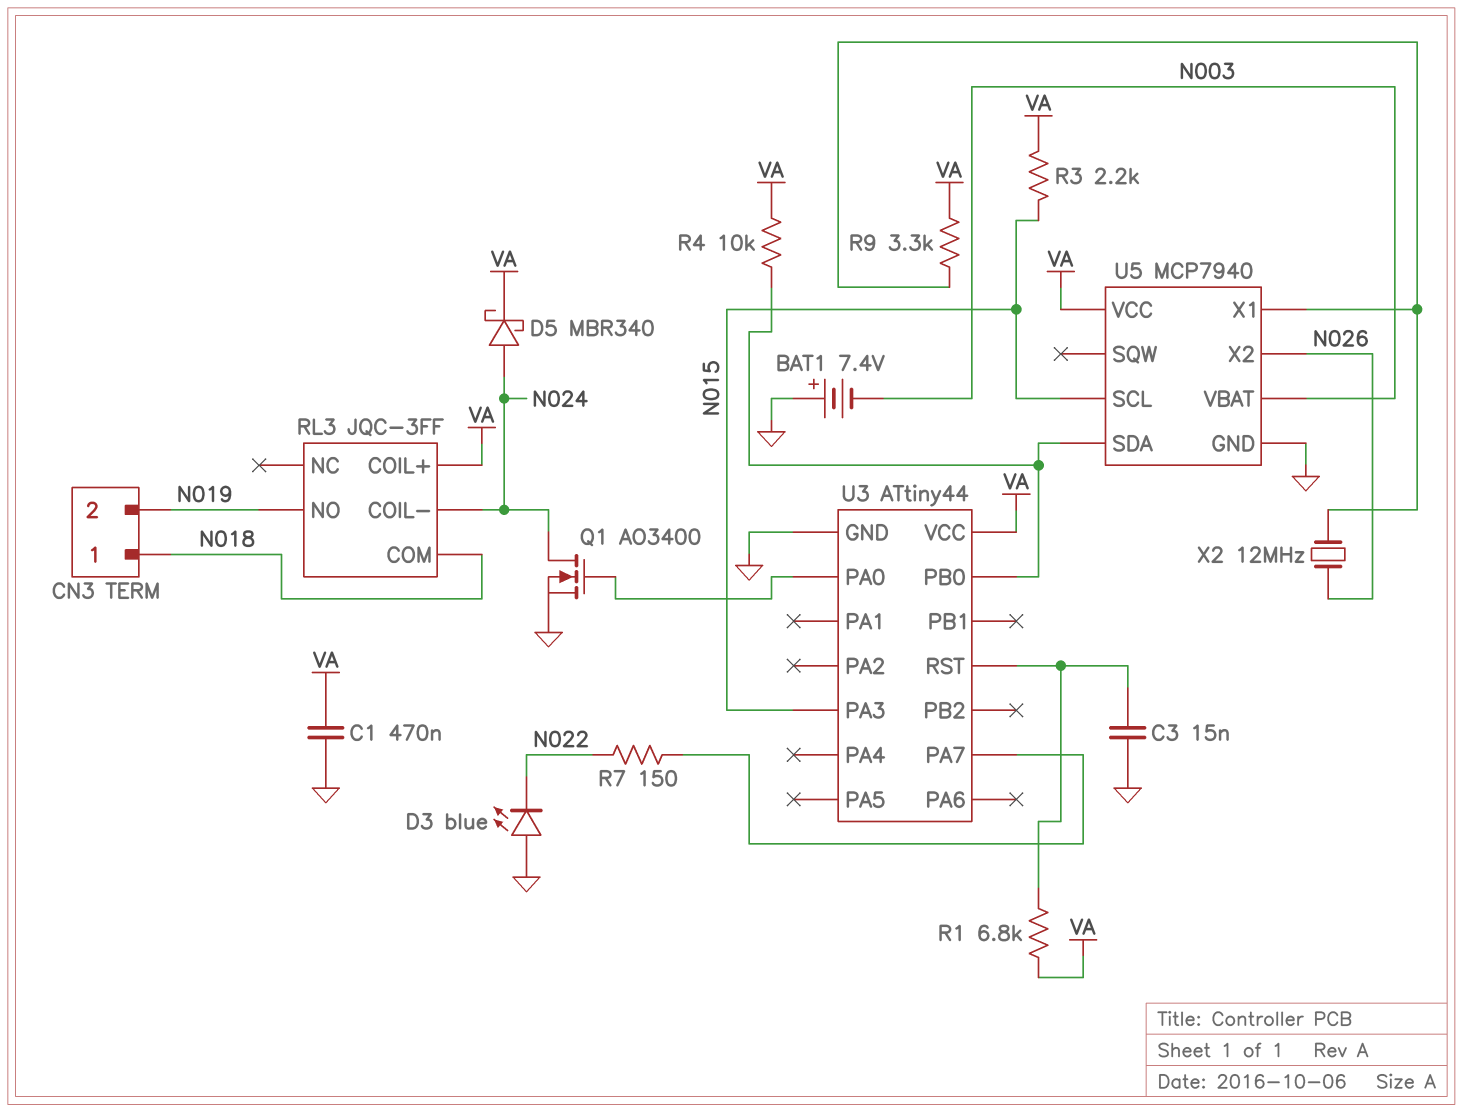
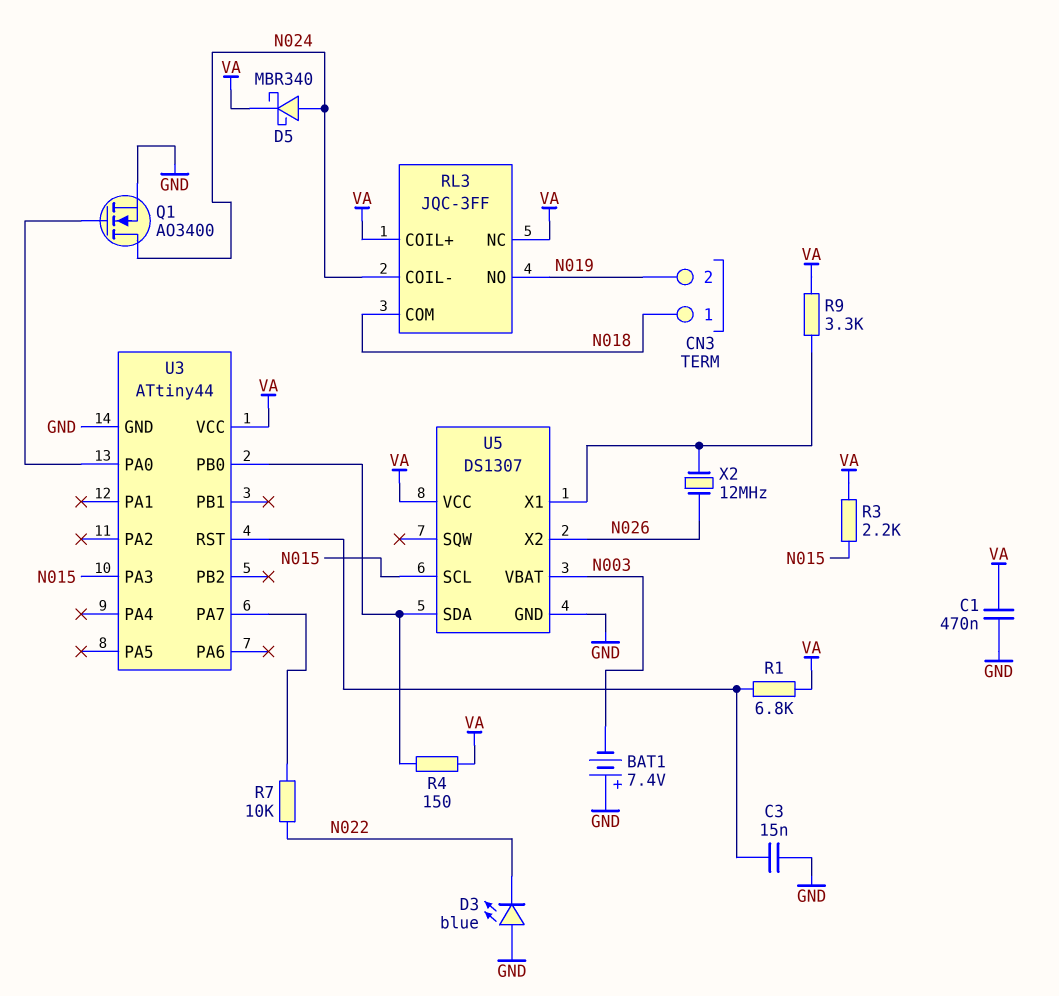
R4: 10k (U3/PB0, VA) -> 150 (U3/PB0, VA)
R7: 150 (N022, U3/PA7) -> 10k (N022, U3/PA7)
RL3 pin NC: none -> VA
U5: MCP7940 -> DS1307

